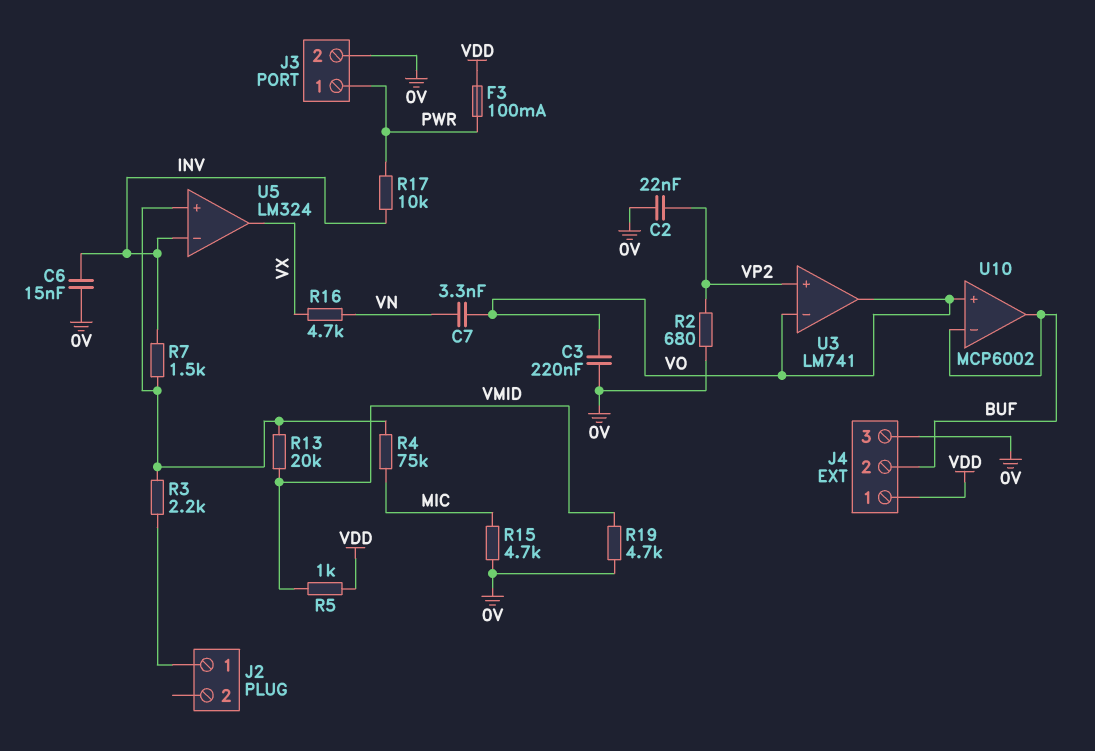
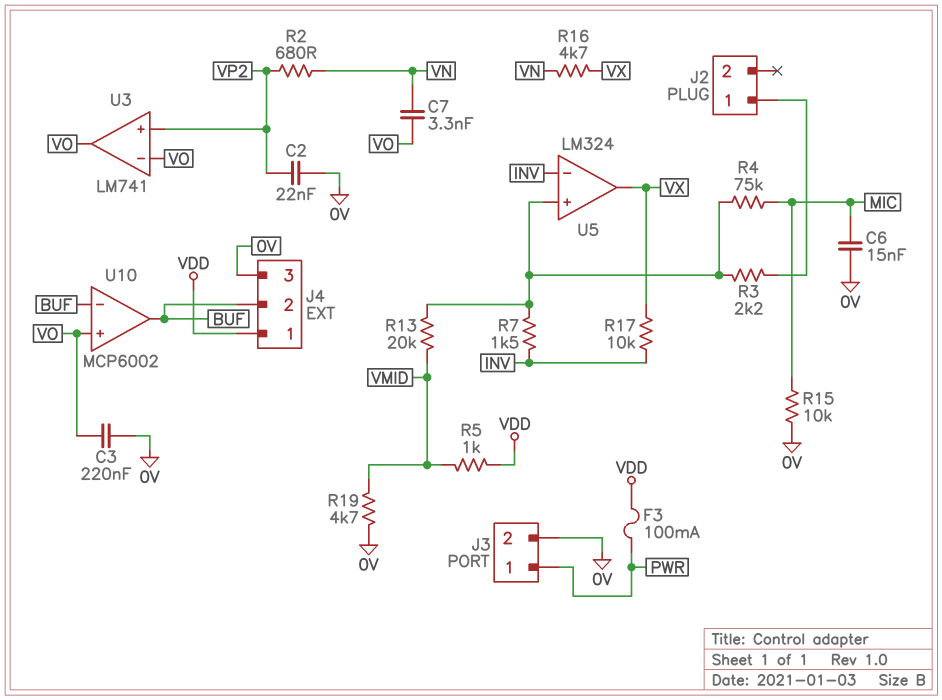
C6: 15nF (0V, INV) -> 15nF (0V, MIC)
R2: 680 (0V, VP2) -> 680 (VN, VP2)
R15: 4.7k (0V, MIC) -> 10k (0V, MIC)
R17: 10k (INV, PWR) -> 10k (INV, VX)

